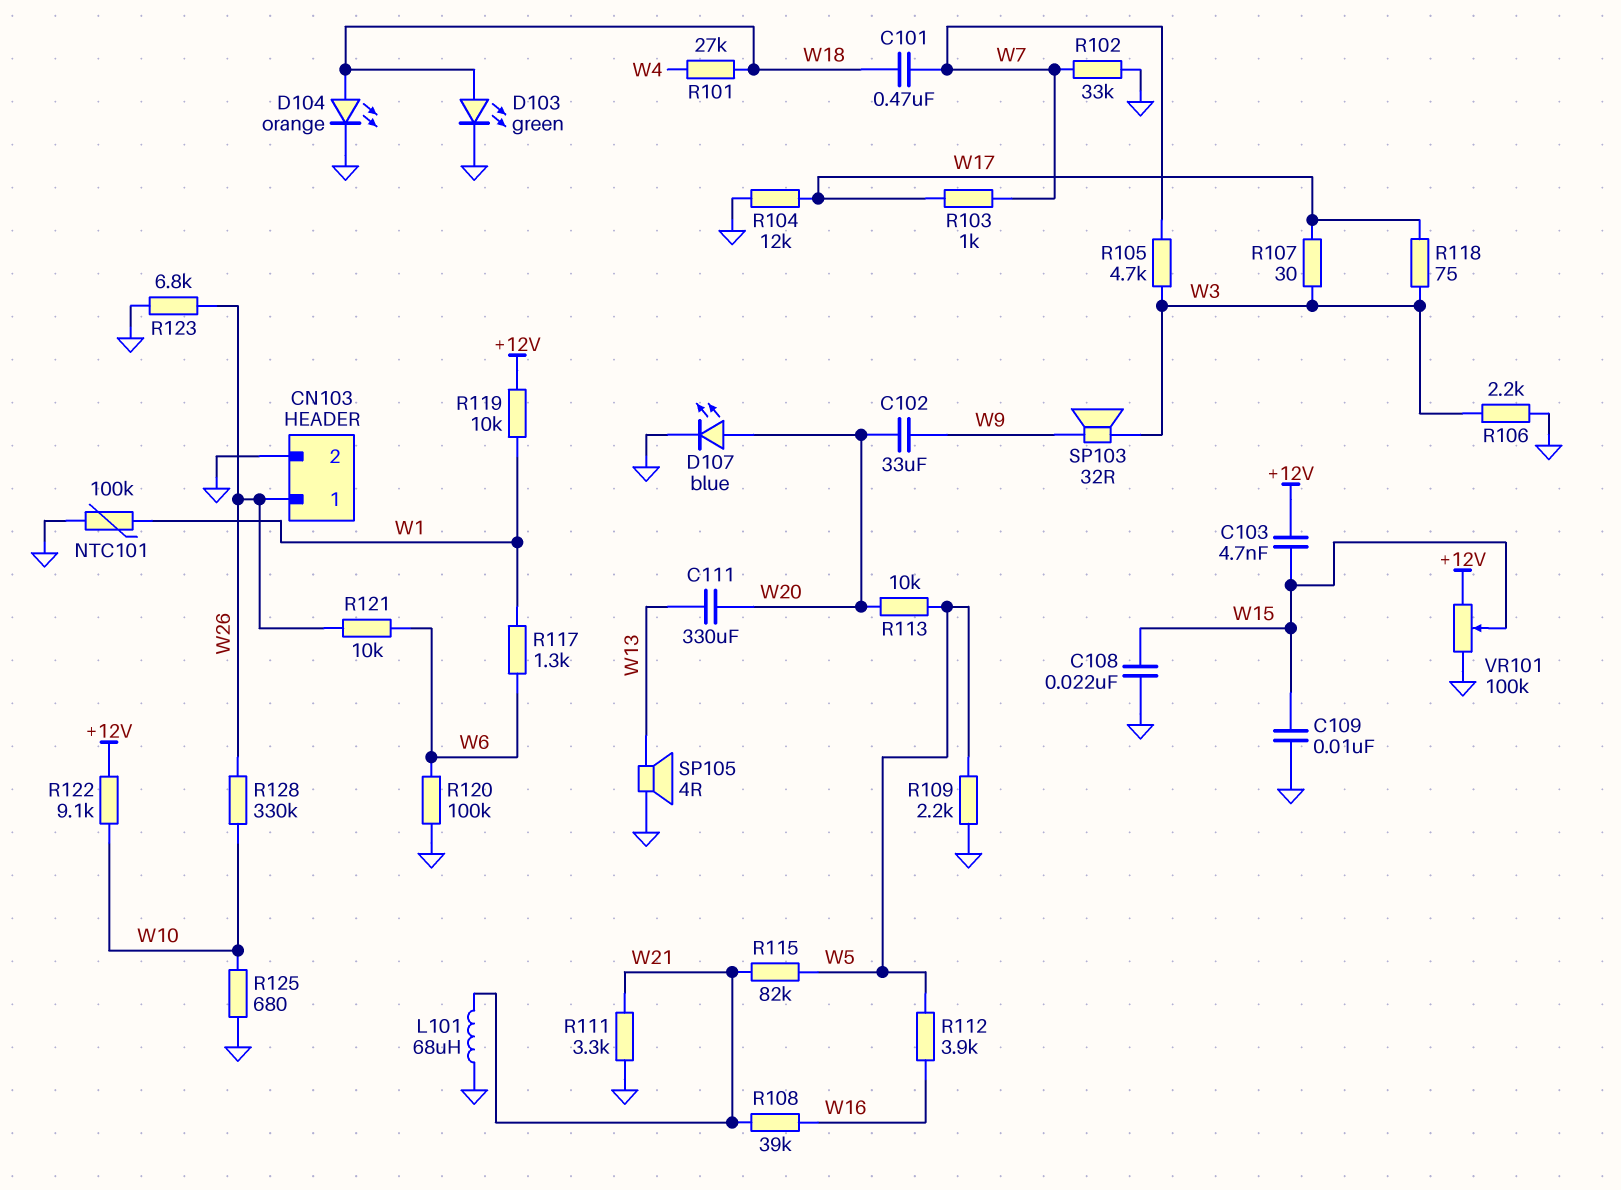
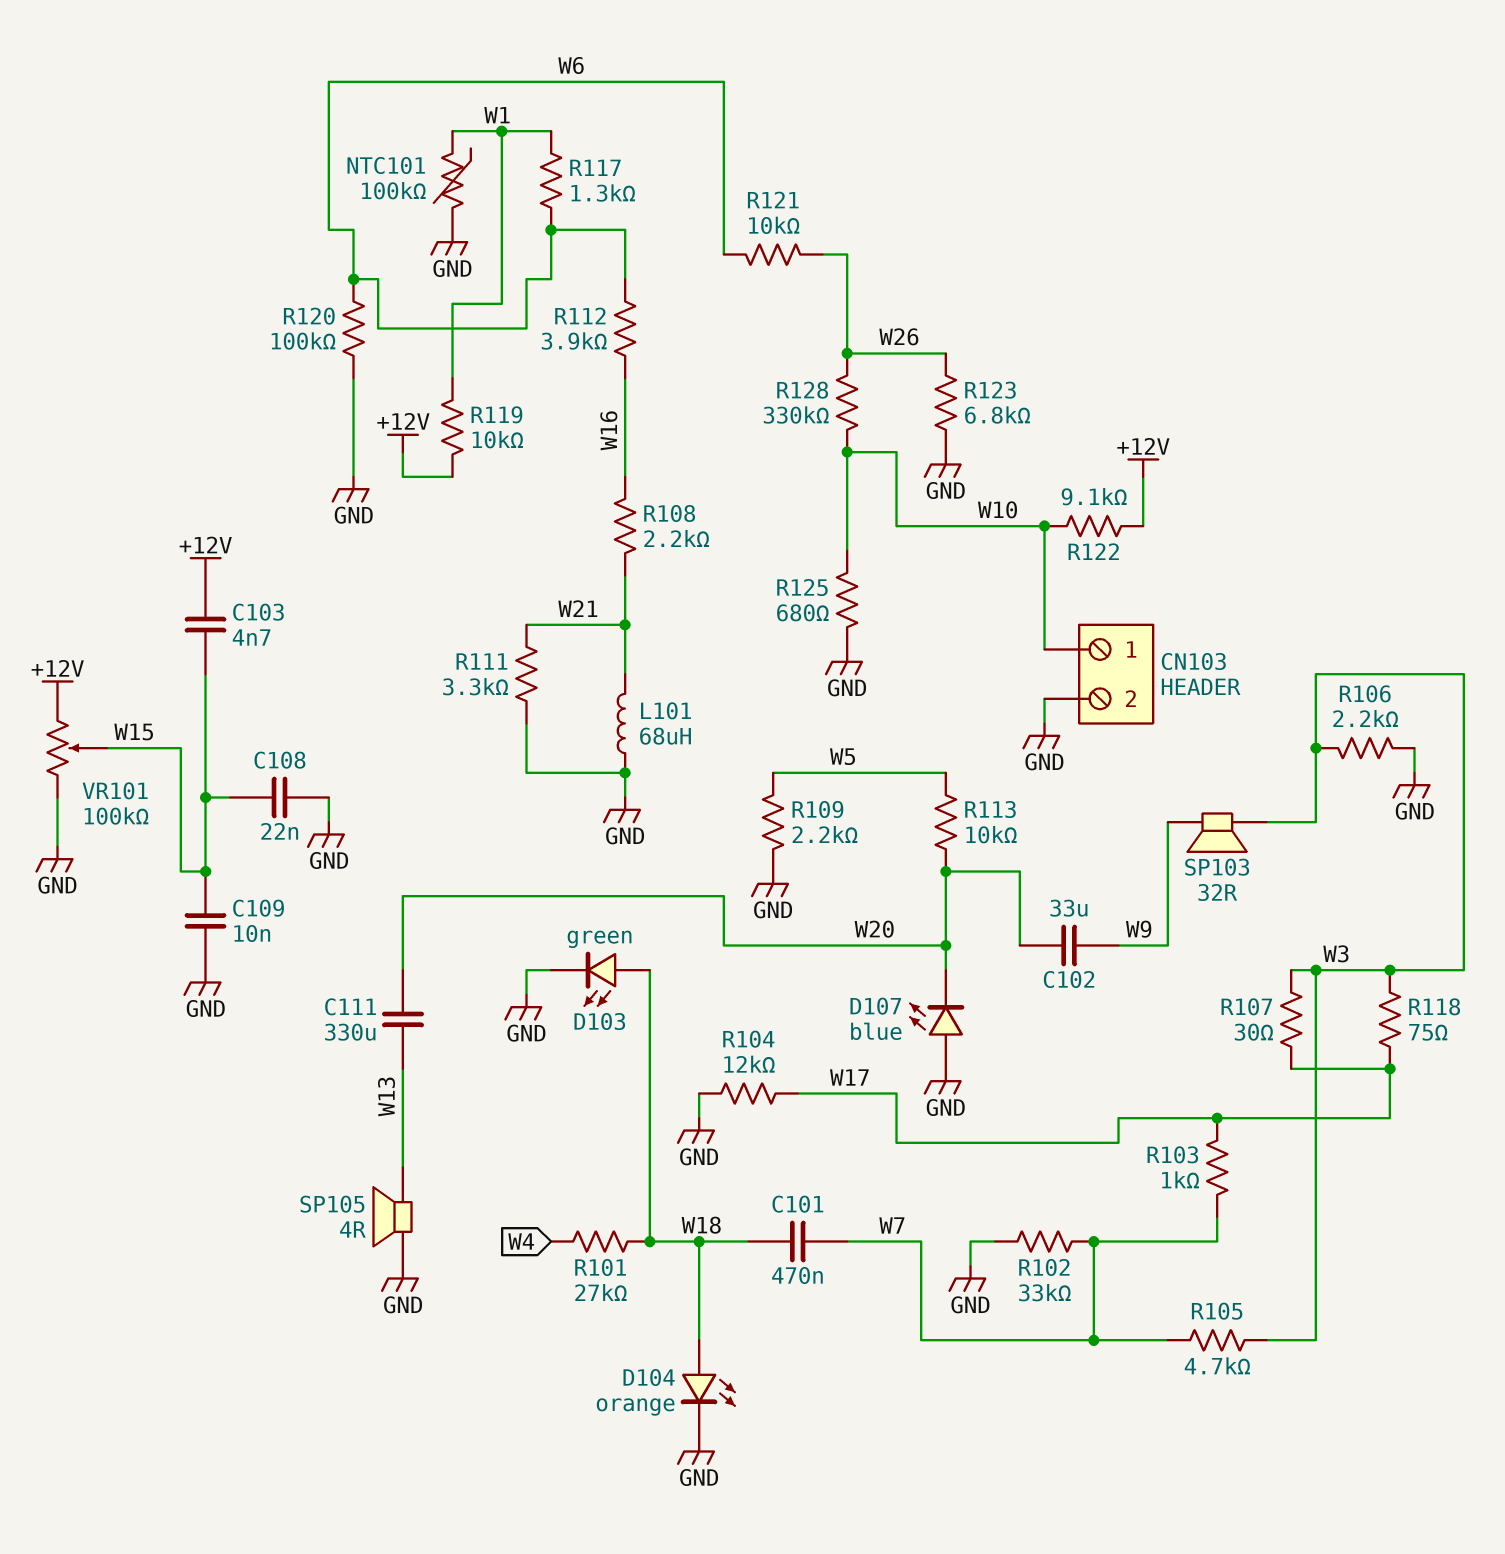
CN103 pin 1: W26 -> W10
D107: LED blue (A W20, K GND) -> LED blue (A GND, K W20)
R108: 39k (W16, W21) -> 2.2k (W16, W21)
R112: 3.9k (W5, W16) -> 3.9k (W6, W16)
R115: 82k (W5, W21) -> none

